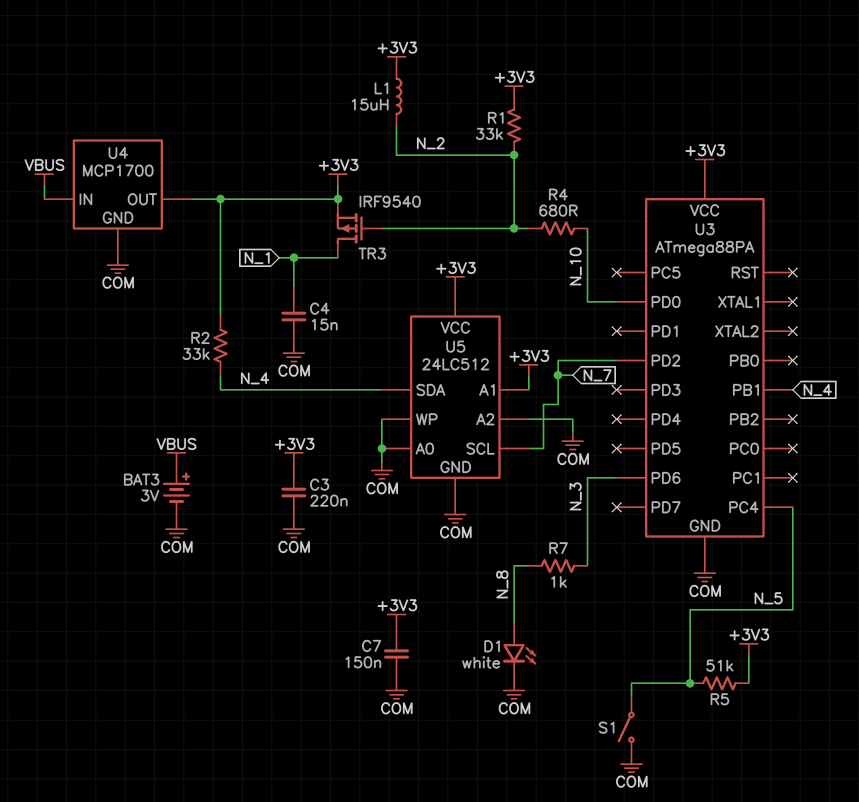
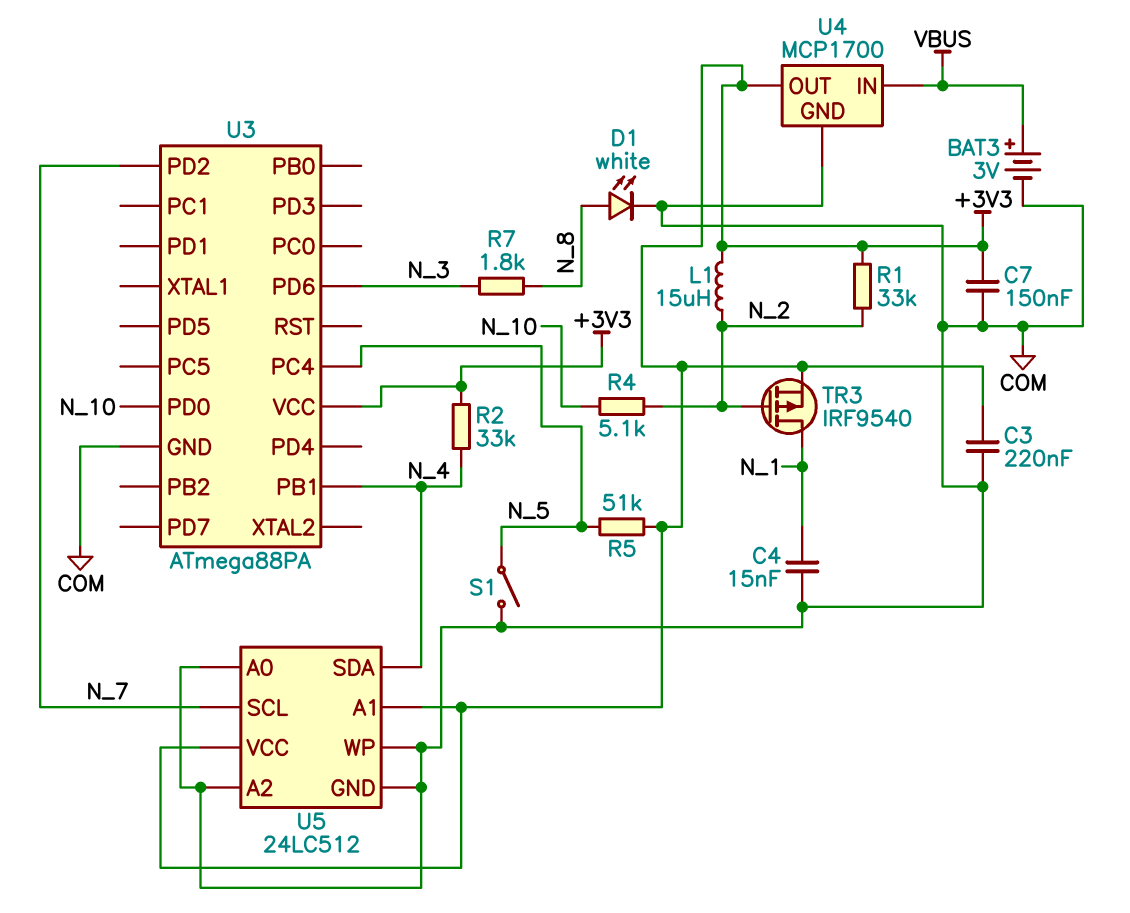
R4: 680 (N_2, N_10) -> 5.1k (N_2, N_10)
R7: 1k (N_3, N_8) -> 1.8k (N_3, N_8)

